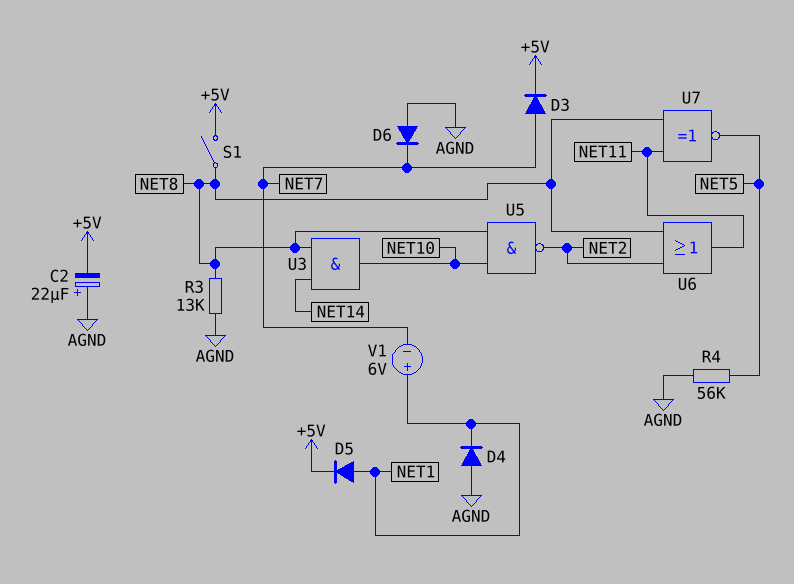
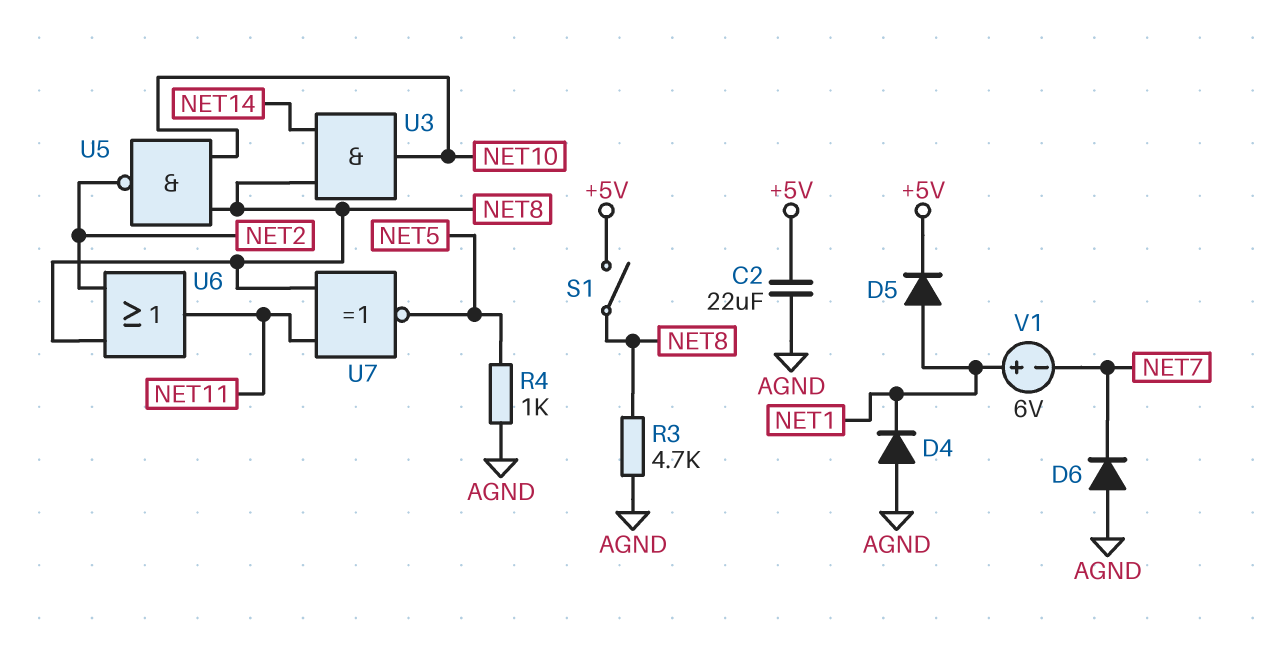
C2: 22uF (plus AGND, minus +5V) -> 22uF (+5V, AGND)
D3: diode (A NET7, K +5V) -> none
R3: 13k (AGND, NET8) -> 4.7k (AGND, NET8)
R4: 56k (AGND, NET5) -> 1k (AGND, NET5)

